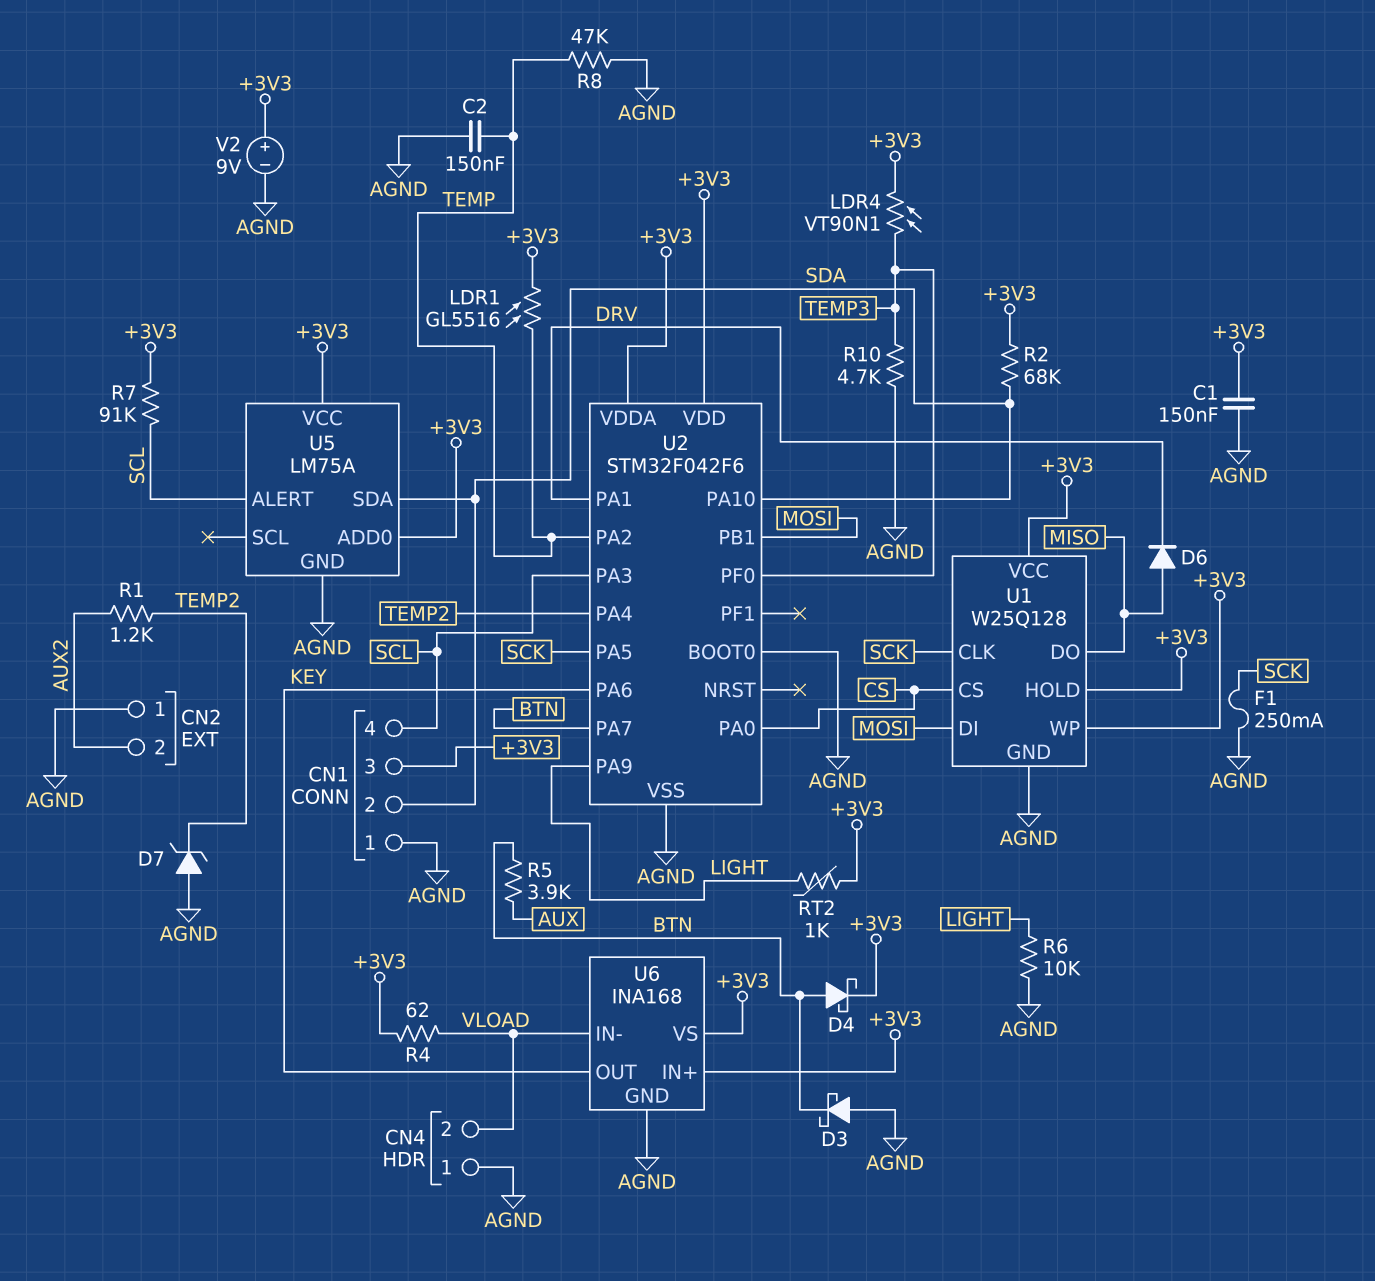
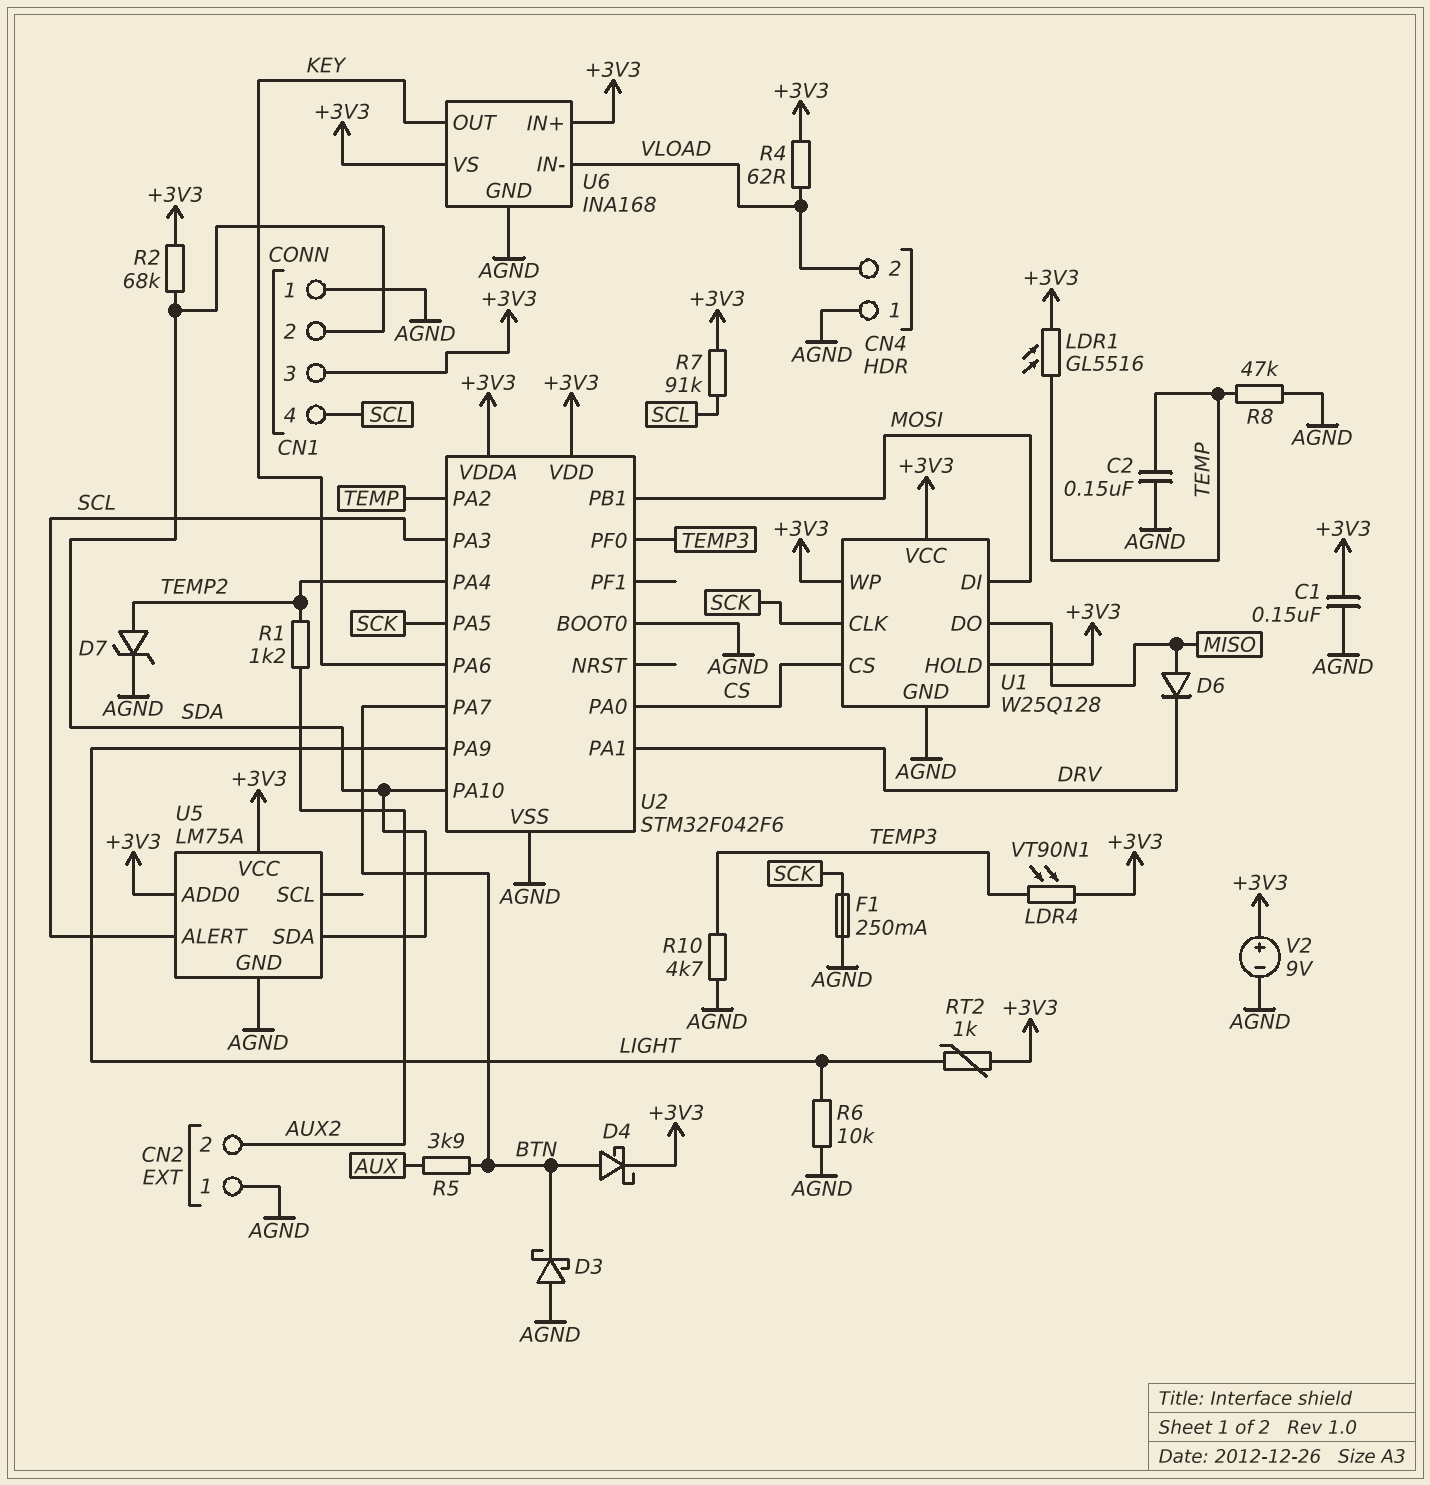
D7: zener (A AGND, K TEMP2) -> zener (A TEMP2, K AGND)

